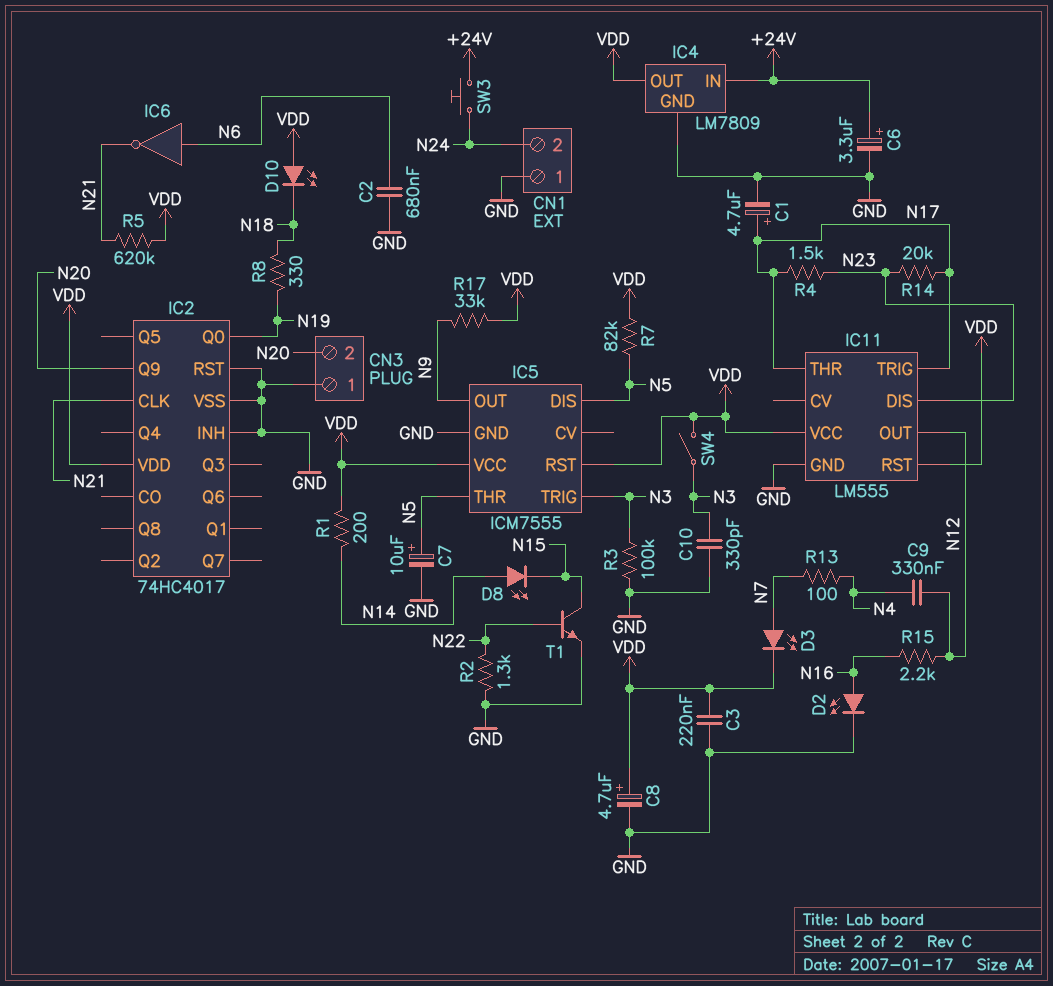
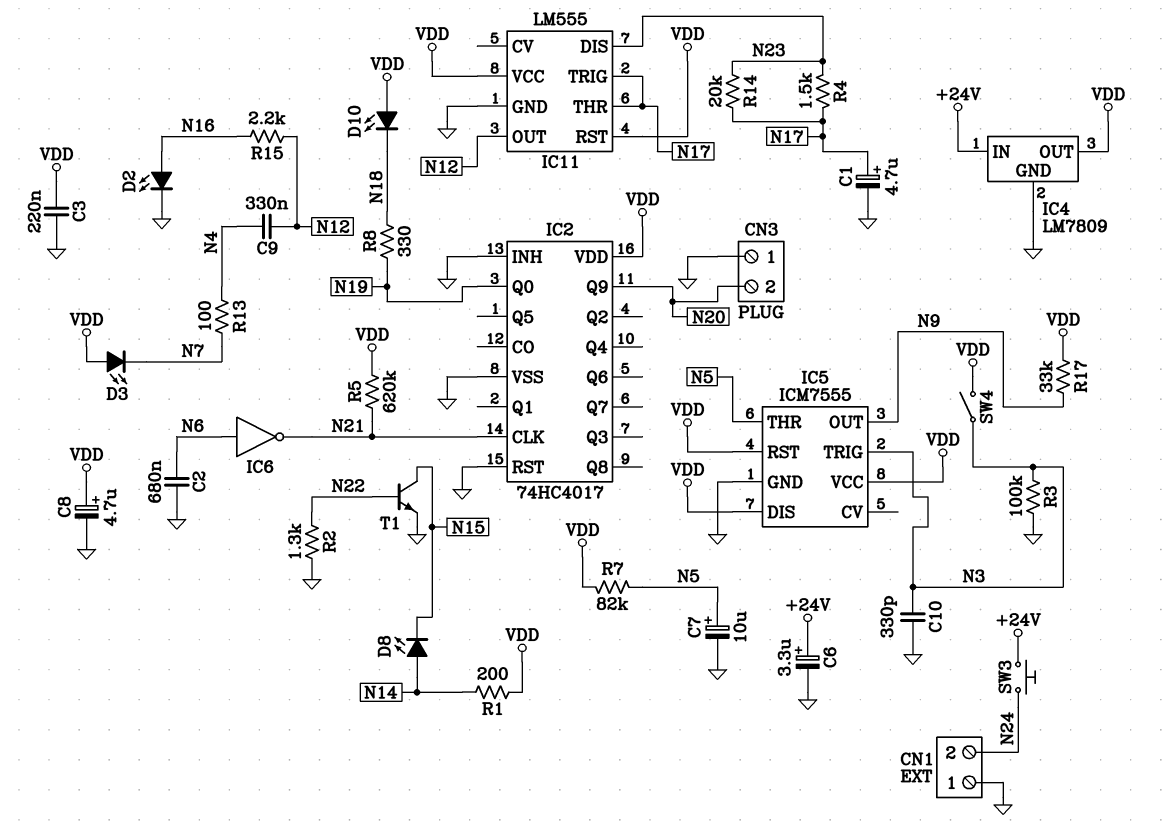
D3: LED (A N7, K VDD) -> LED (A VDD, K N7)
IC5 pin DIS: N5 -> VDD

